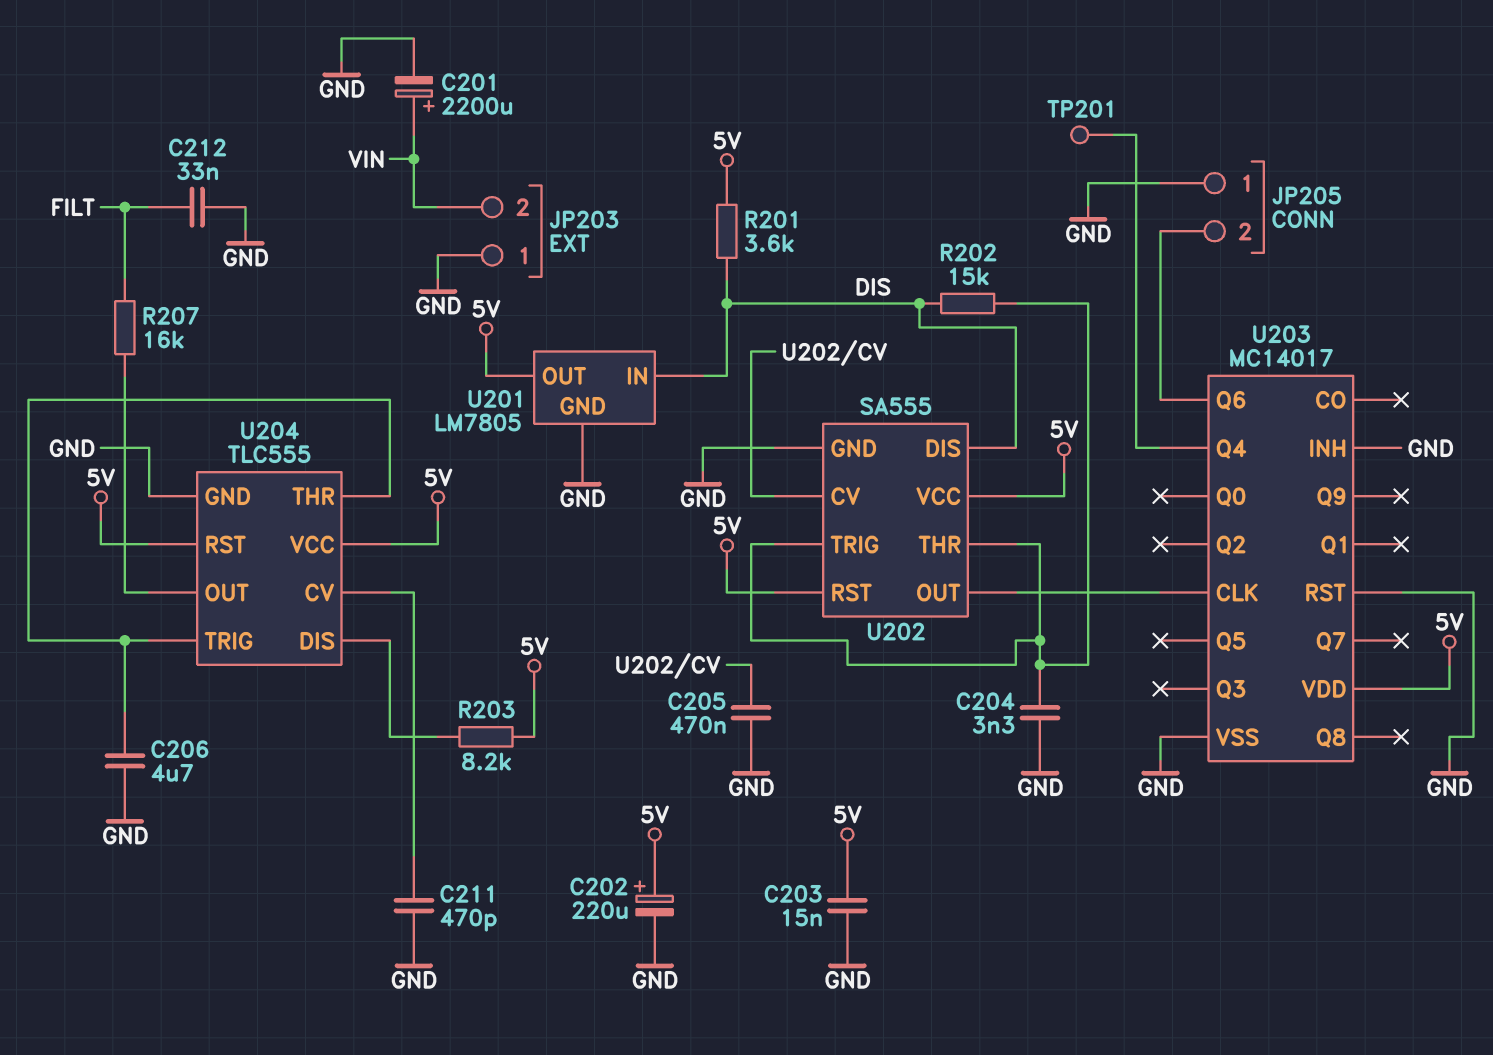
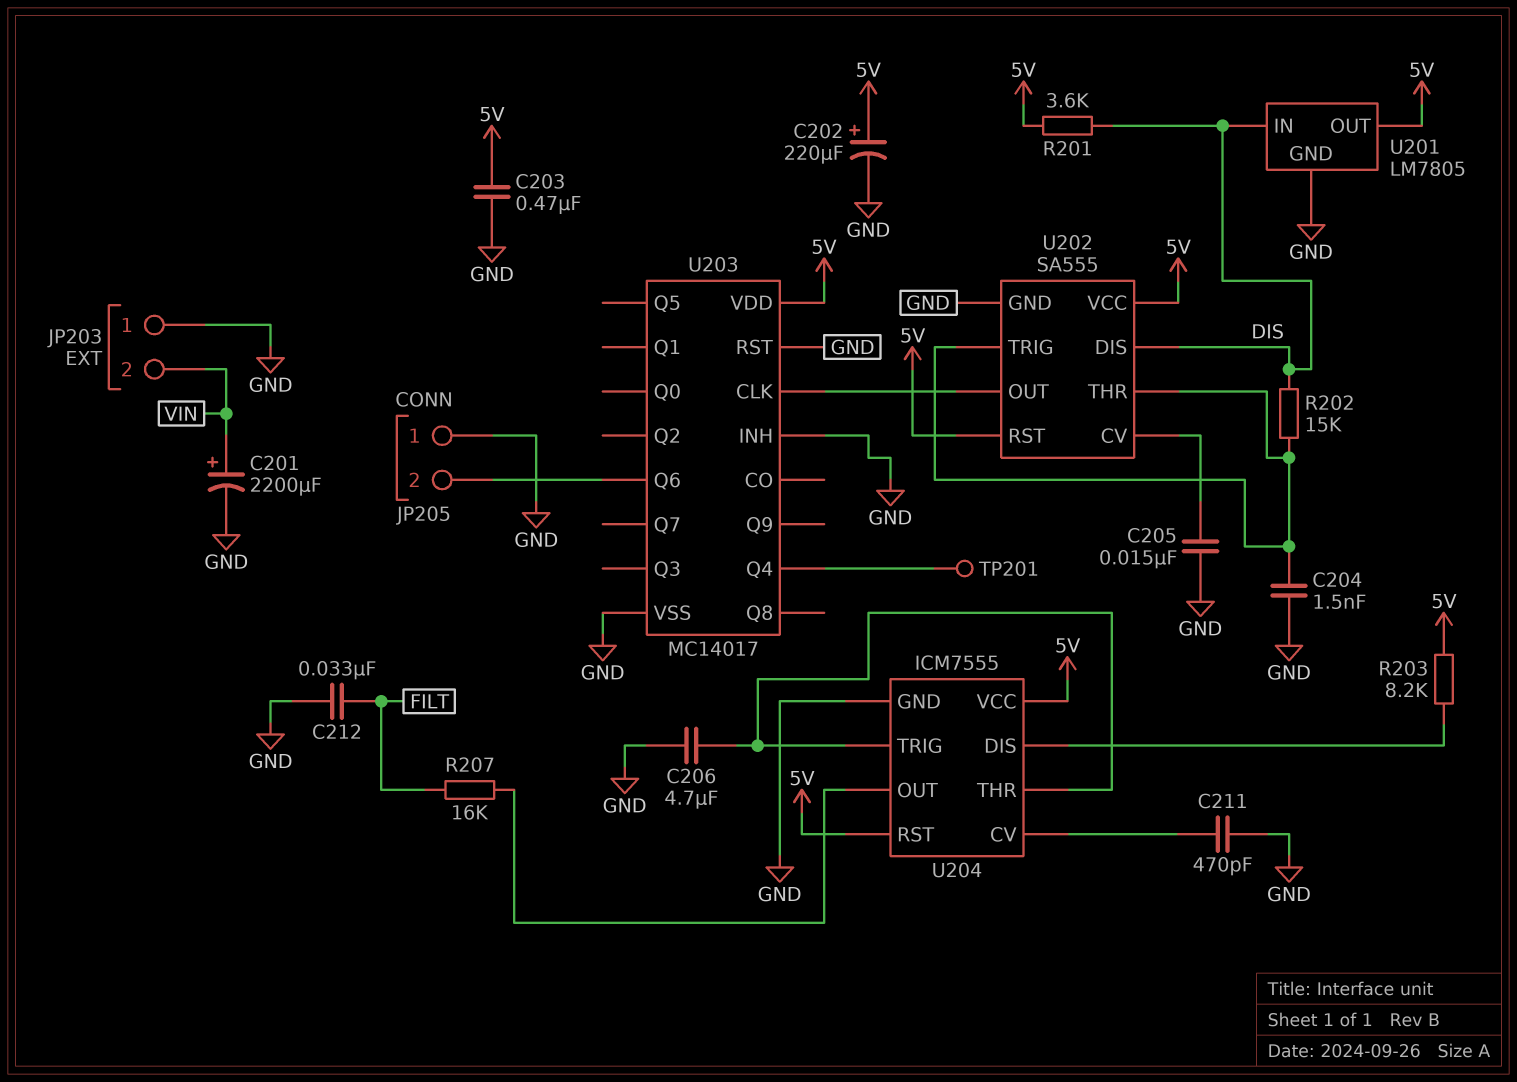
C203: 15nF (5V, GND) -> 470nF (5V, GND)
C204: 3.3nF (GND, U202/THR) -> 1.5nF (GND, U202/THR)
C205: 470nF (GND, U202/CV) -> 15nF (GND, U202/CV)
U204: TLC555 -> ICM7555

